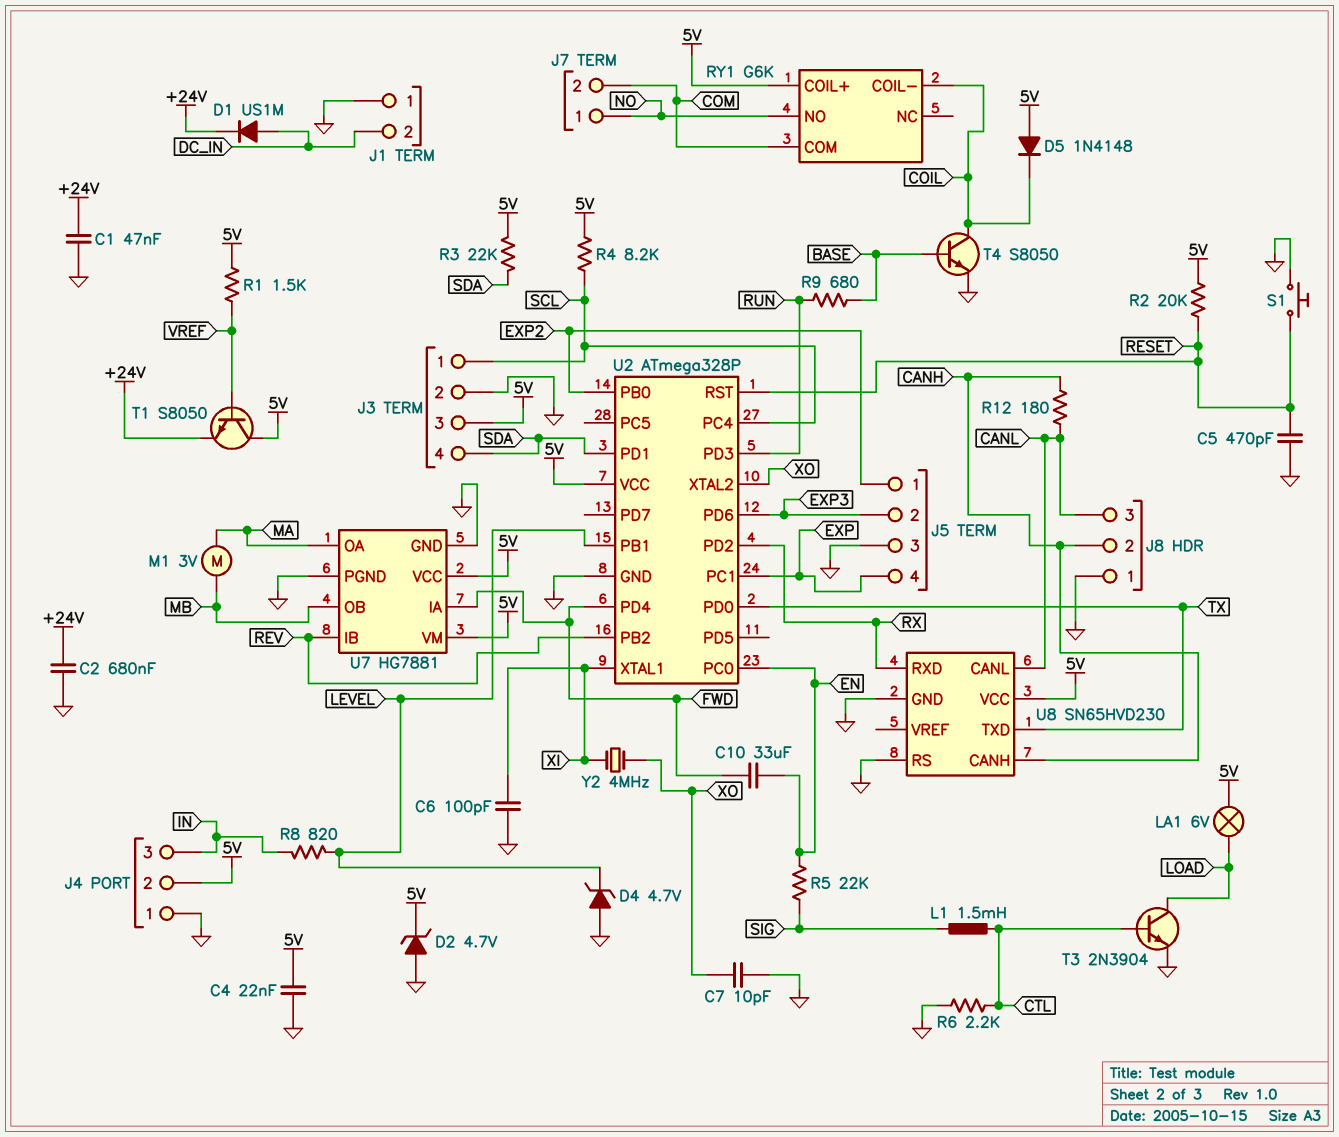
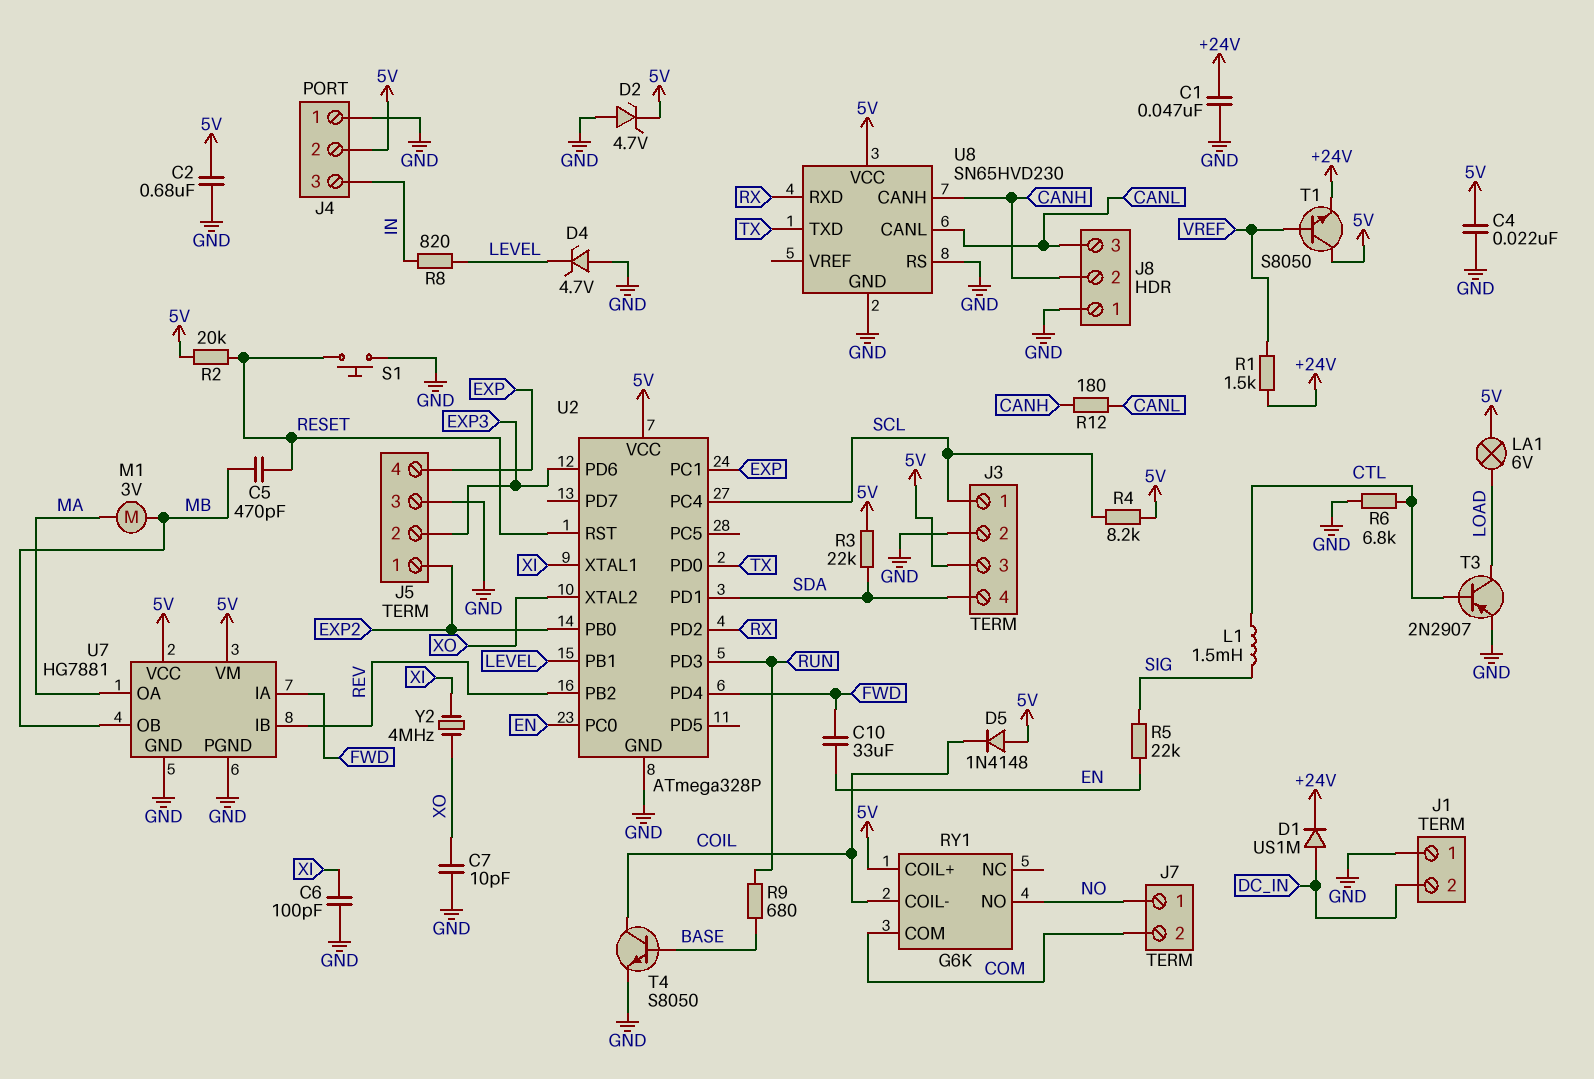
C2: 680nF (+24V, GND) -> 680nF (5V, GND)
C5: 470pF (GND, RESET) -> 470pF (MB, RESET)
R1: 1.5k (5V, VREF) -> 1.5k (+24V, VREF)
R6: 2.2k (CTL, GND) -> 6.8k (CTL, GND)
T3: NPN 2N3904 (B CTL, C LOAD, E GND) -> PNP 2N2907 (B CTL, C LOAD, E GND)

